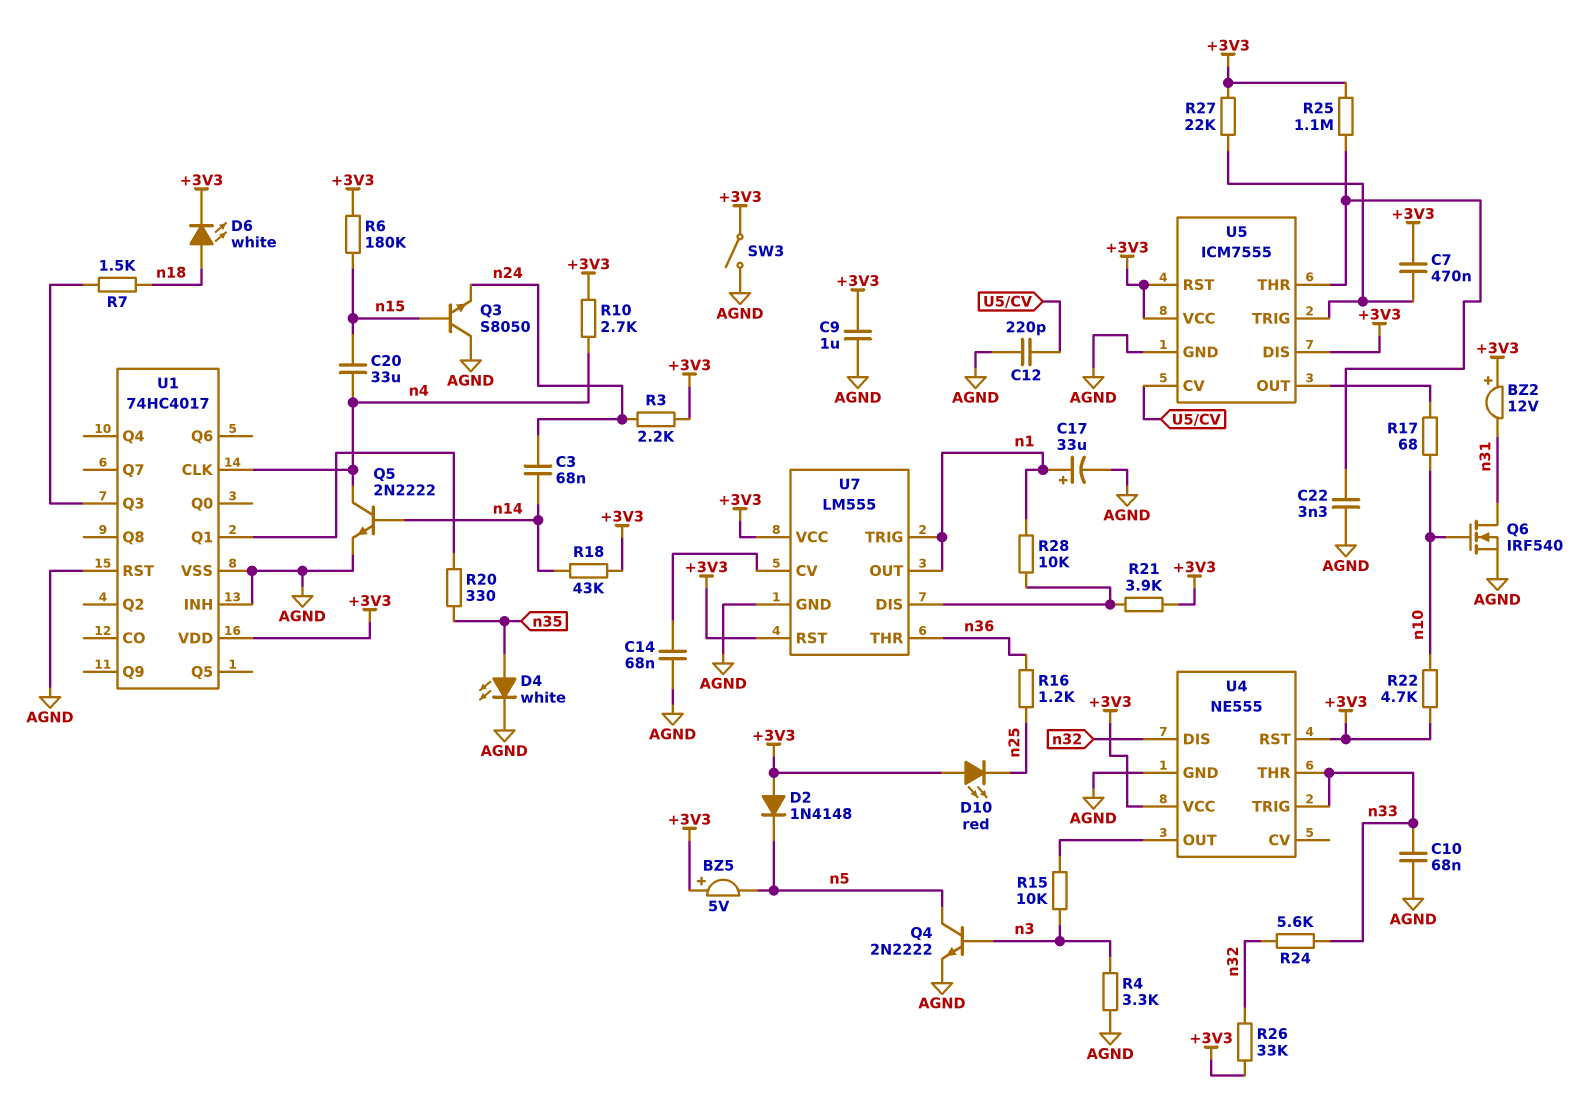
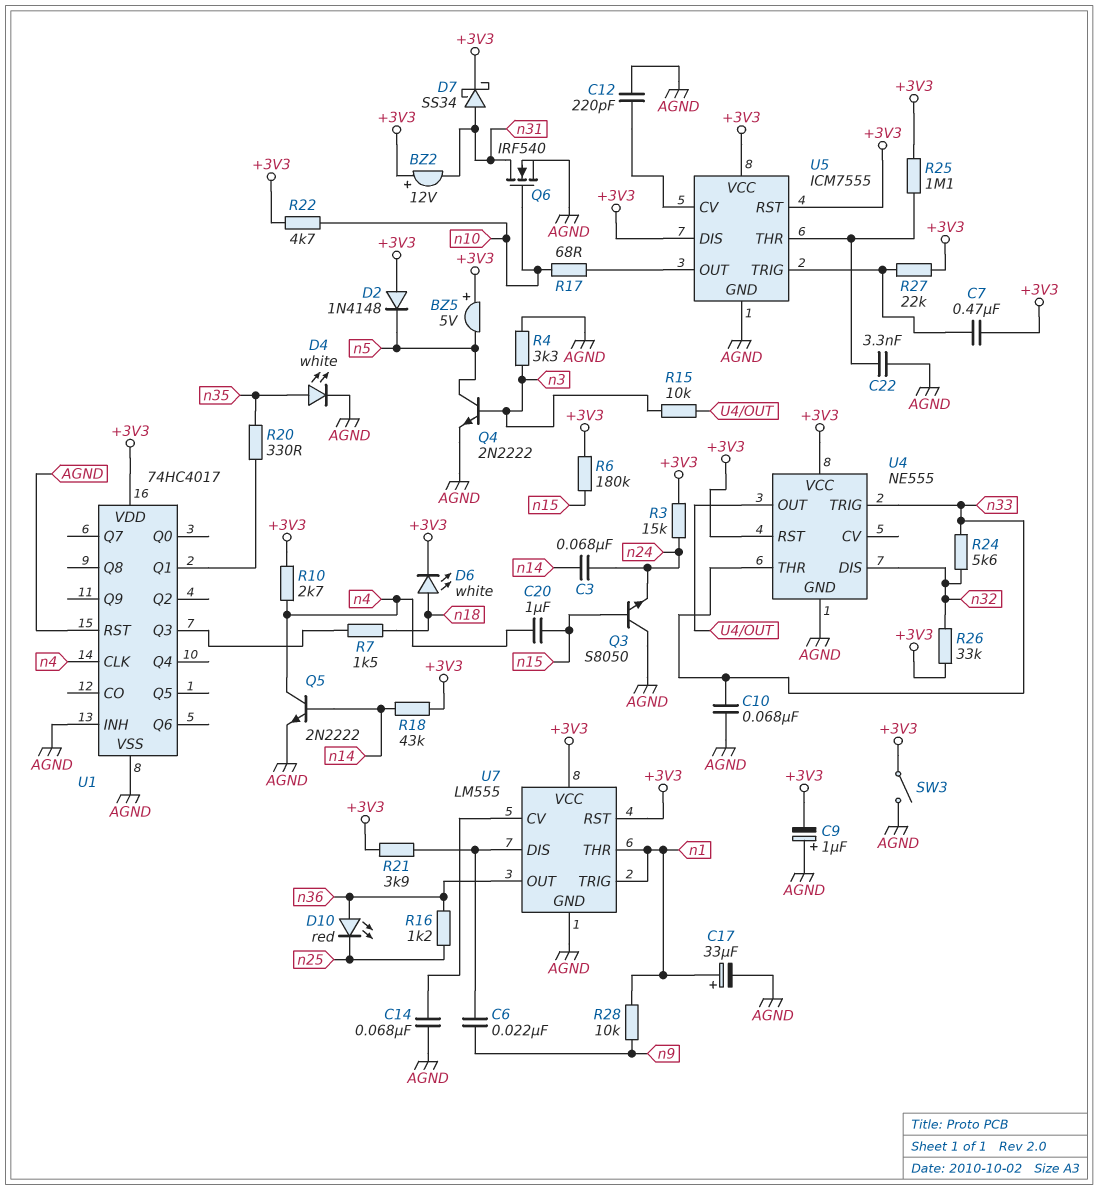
C6: none -> 22nF (U7/DIS, n9)
C9: 1uF (+3V3, AGND) -> 1uF (plus AGND, minus +3V3)
C20: 33uF (n4, n15) -> 1uF (n4, n15)
D7: none -> schottky SS34 (A n31, K +3V3)
D10: LED red (A +3V3, K n25) -> LED red (A n36, K n25)
R3: 2.2k (+3V3, n24) -> 15k (+3V3, n24)
R28: 10k (U7/DIS, n1) -> 10k (n1, n9)
U7 pin OUT: n1 -> n36
U7 pin THR: n36 -> n1

